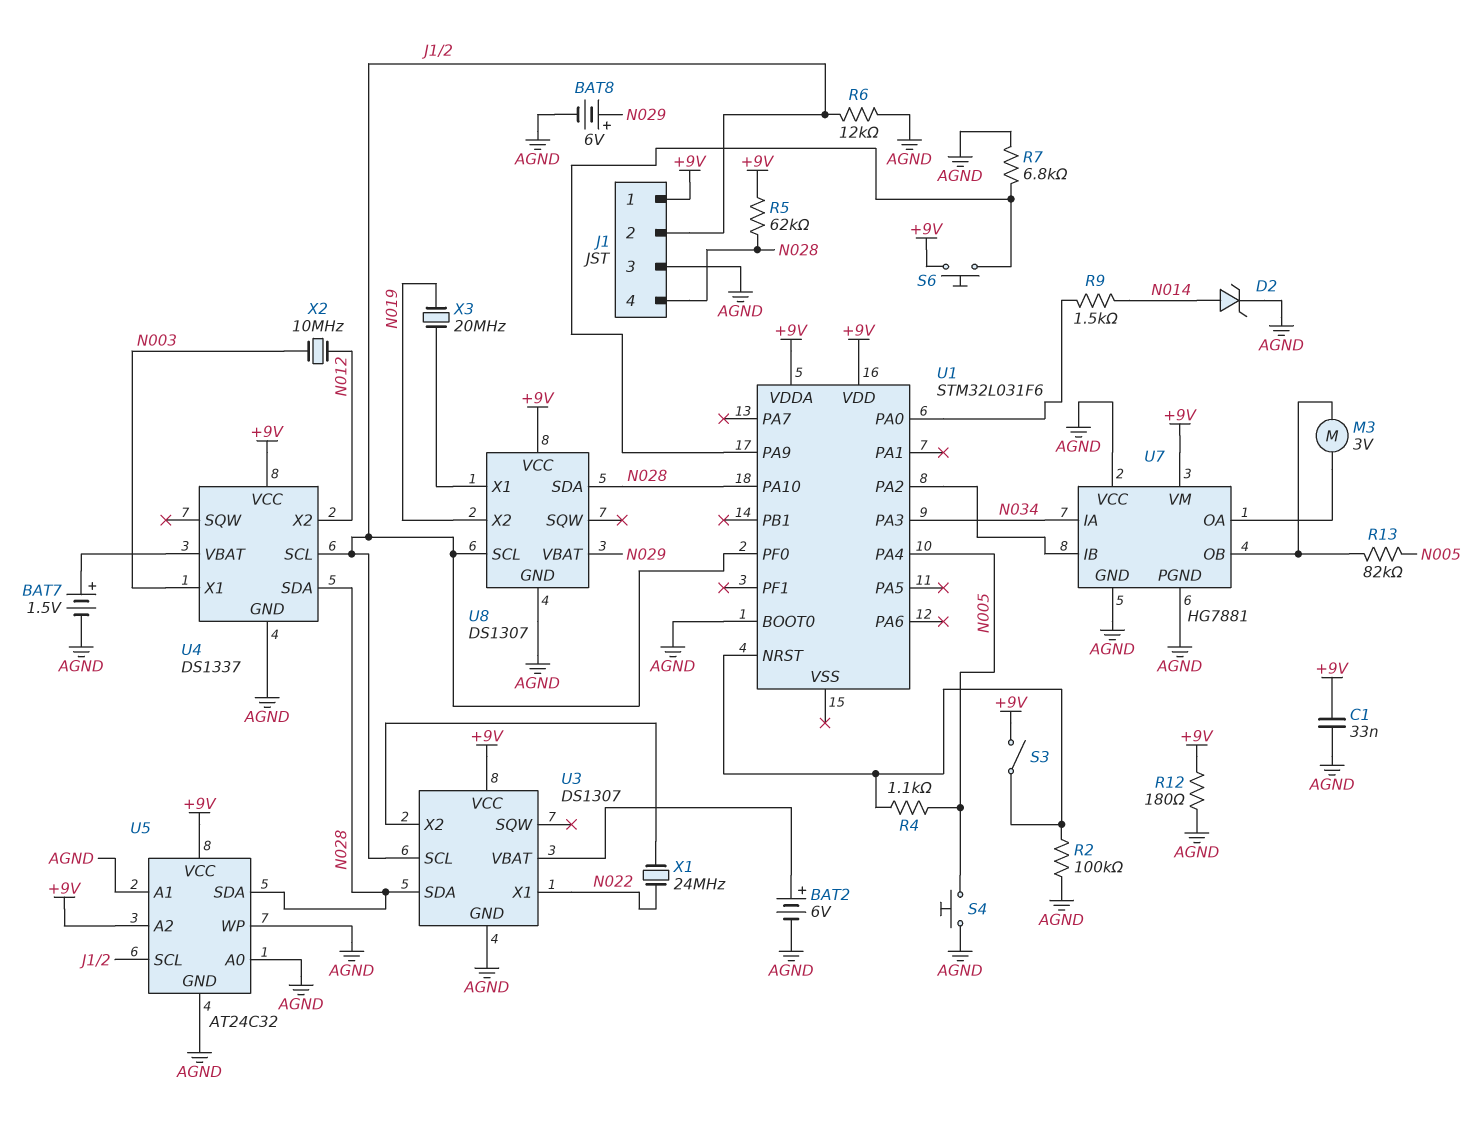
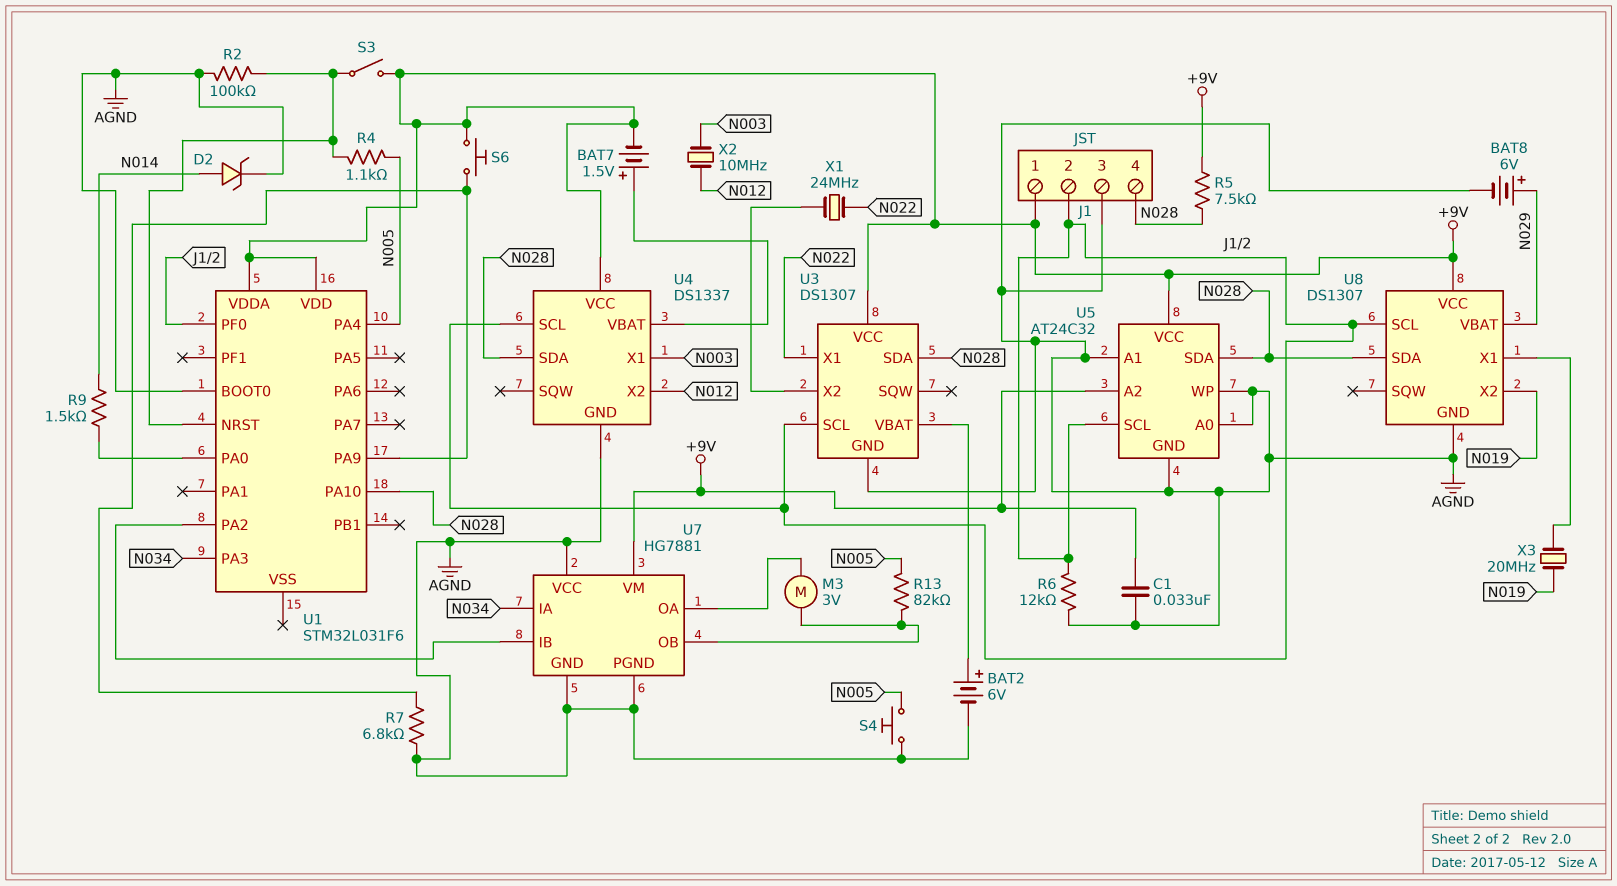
BAT7: 1.5V (plus U4/VBAT, minus AGND) -> 1.5V (plus U4/VBAT, minus +9V)
R5: 62k (+9V, N028) -> 7.5k (+9V, N028)
R12: 180 (+9V, AGND) -> none

